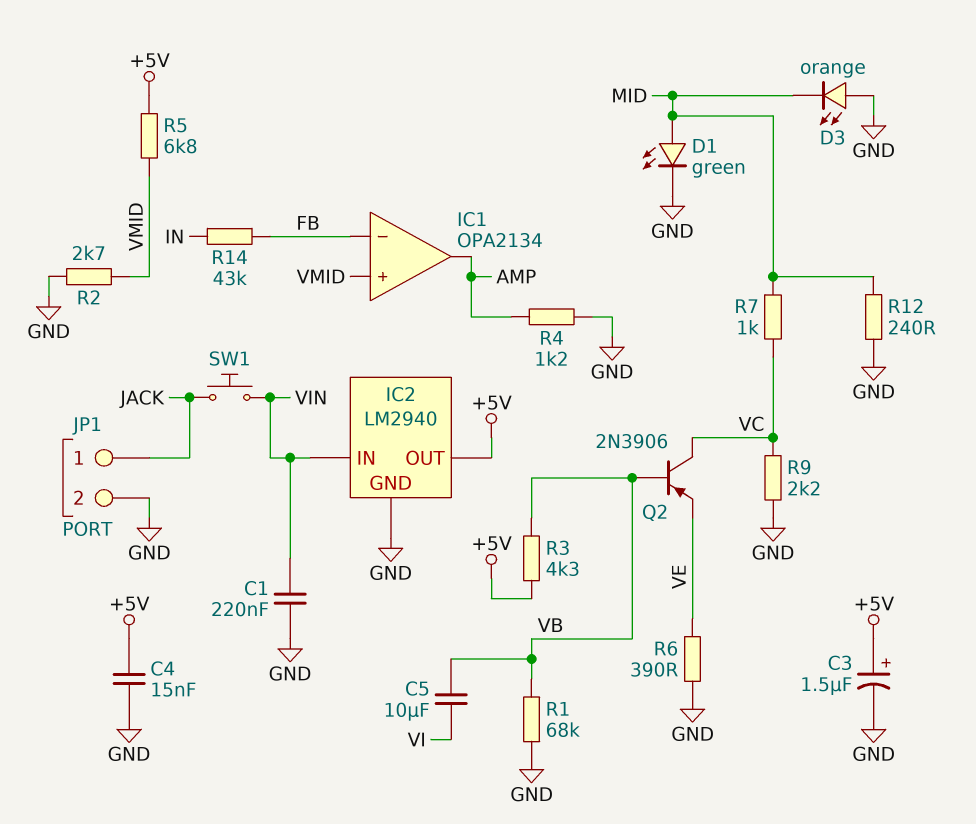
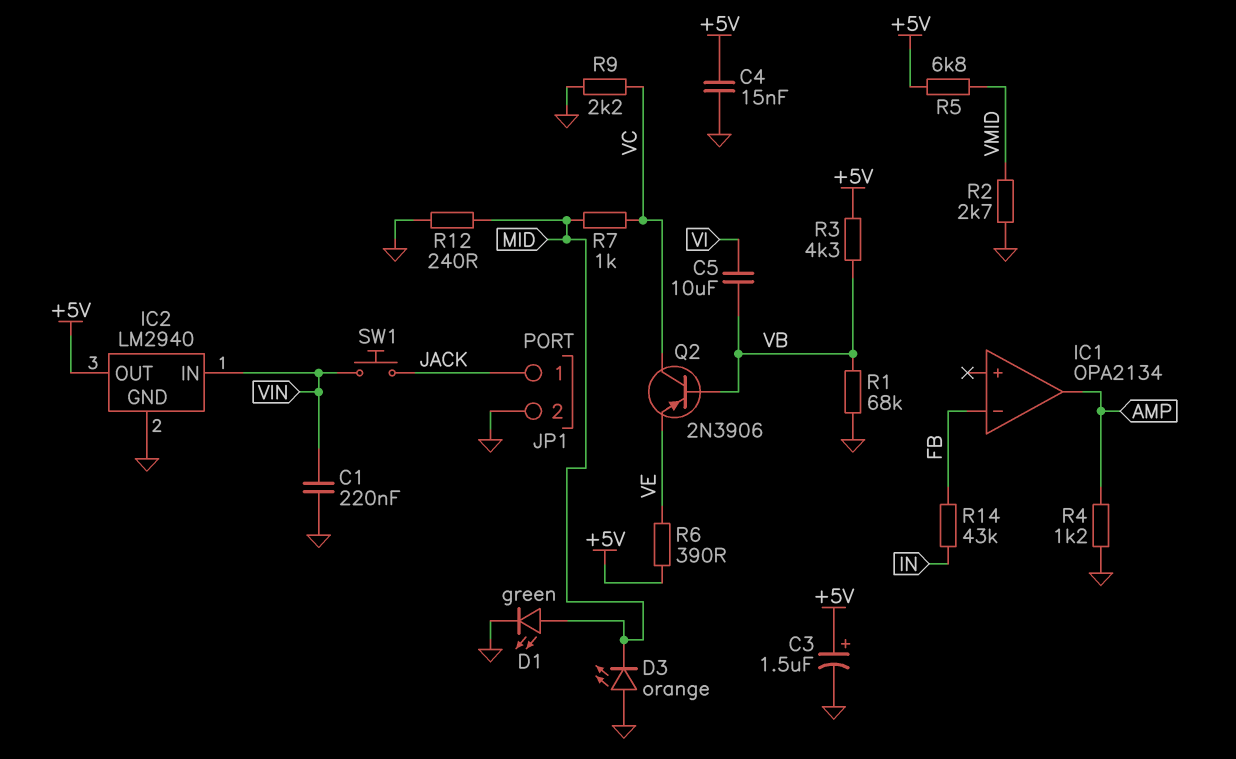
IC1 pin in+: VMID -> none
R6: 390 (GND, VE) -> 390 (+5V, VE)

